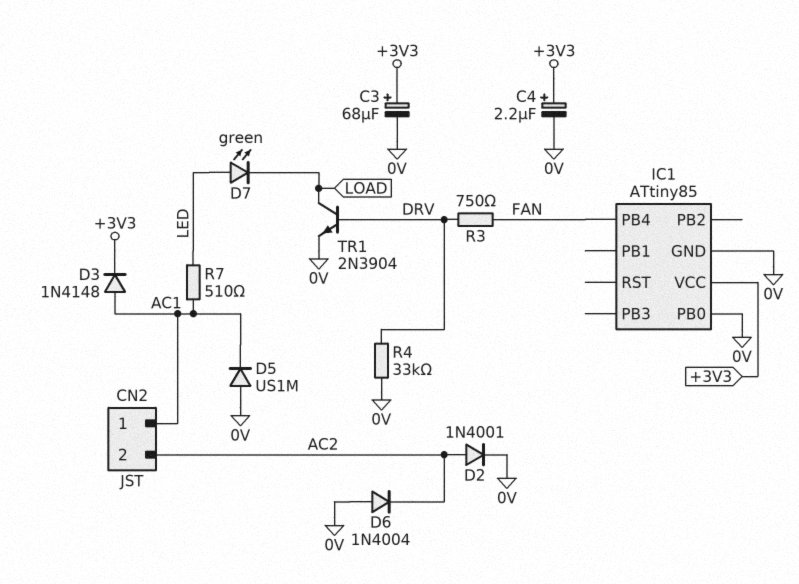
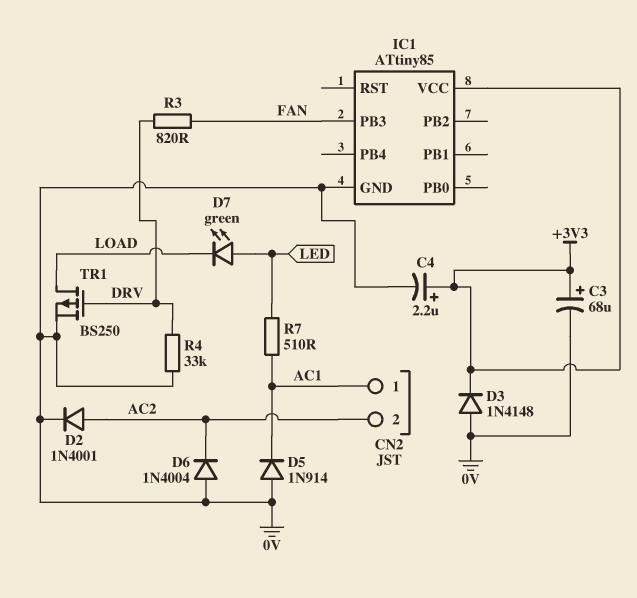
D3: diode 1N4148 (A AC1, K +3V3) -> diode 1N4148 (A 0V, K +3V3)
D5: diode US1M (A 0V, K AC1) -> diode 1N914 (A 0V, K AC1)
IC1 pin PB0: 0V -> none
IC1 pin PB3: none -> FAN
IC1 pin PB4: FAN -> none
R3: 750 (DRV, FAN) -> 820 (DRV, FAN)
TR1: NPN 2N3904 (B DRV, C LOAD, E 0V) -> PMOS BS250 (G DRV, D LOAD, S 0V)

